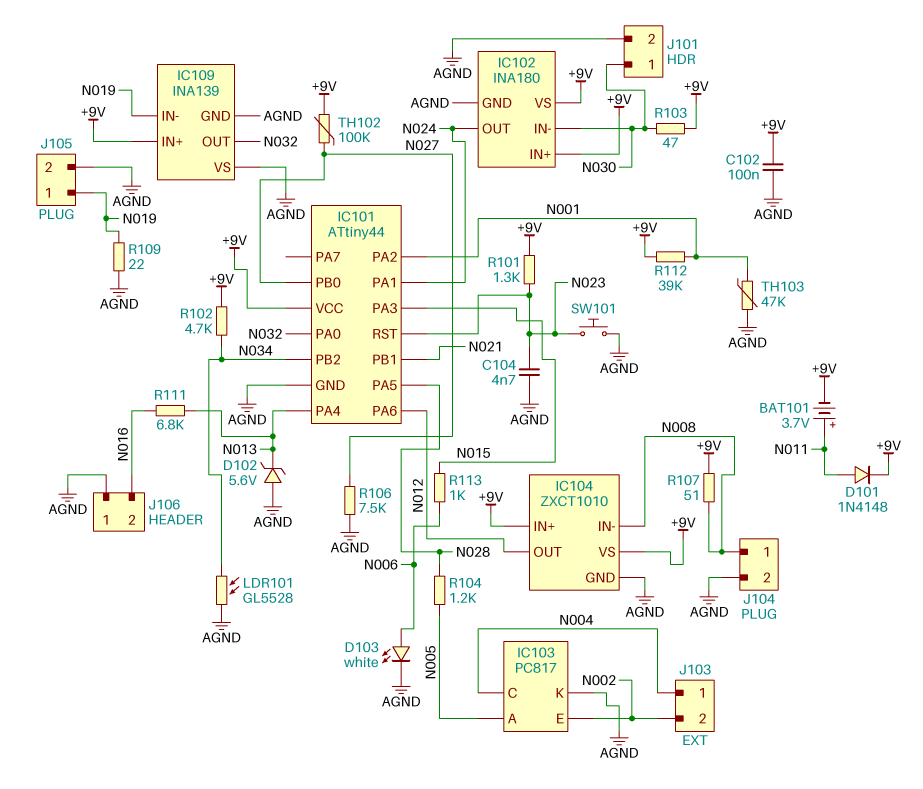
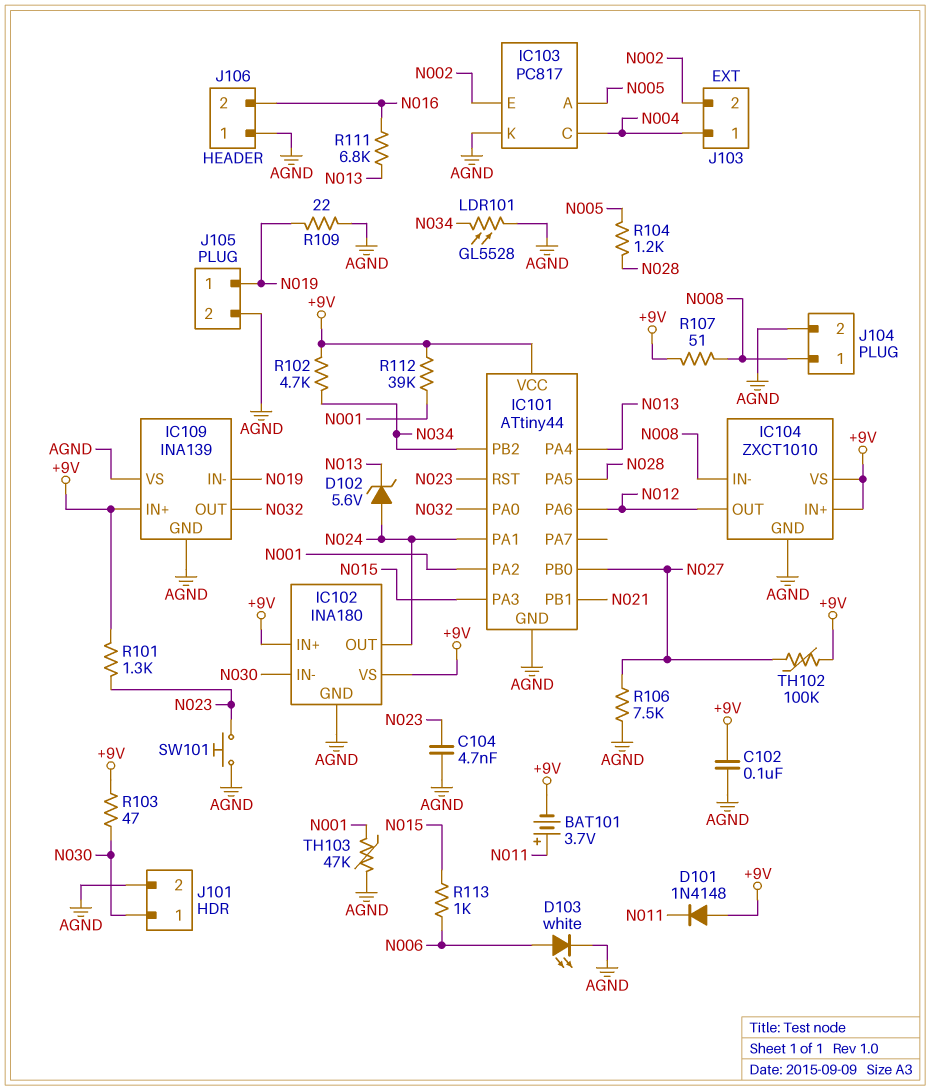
D101: diode 1N4148 (A N011, K +9V) -> diode 1N4148 (A +9V, K N011)
D102: zener 5.6V (A AGND, K N013) -> zener 5.6V (A N024, K N013)

